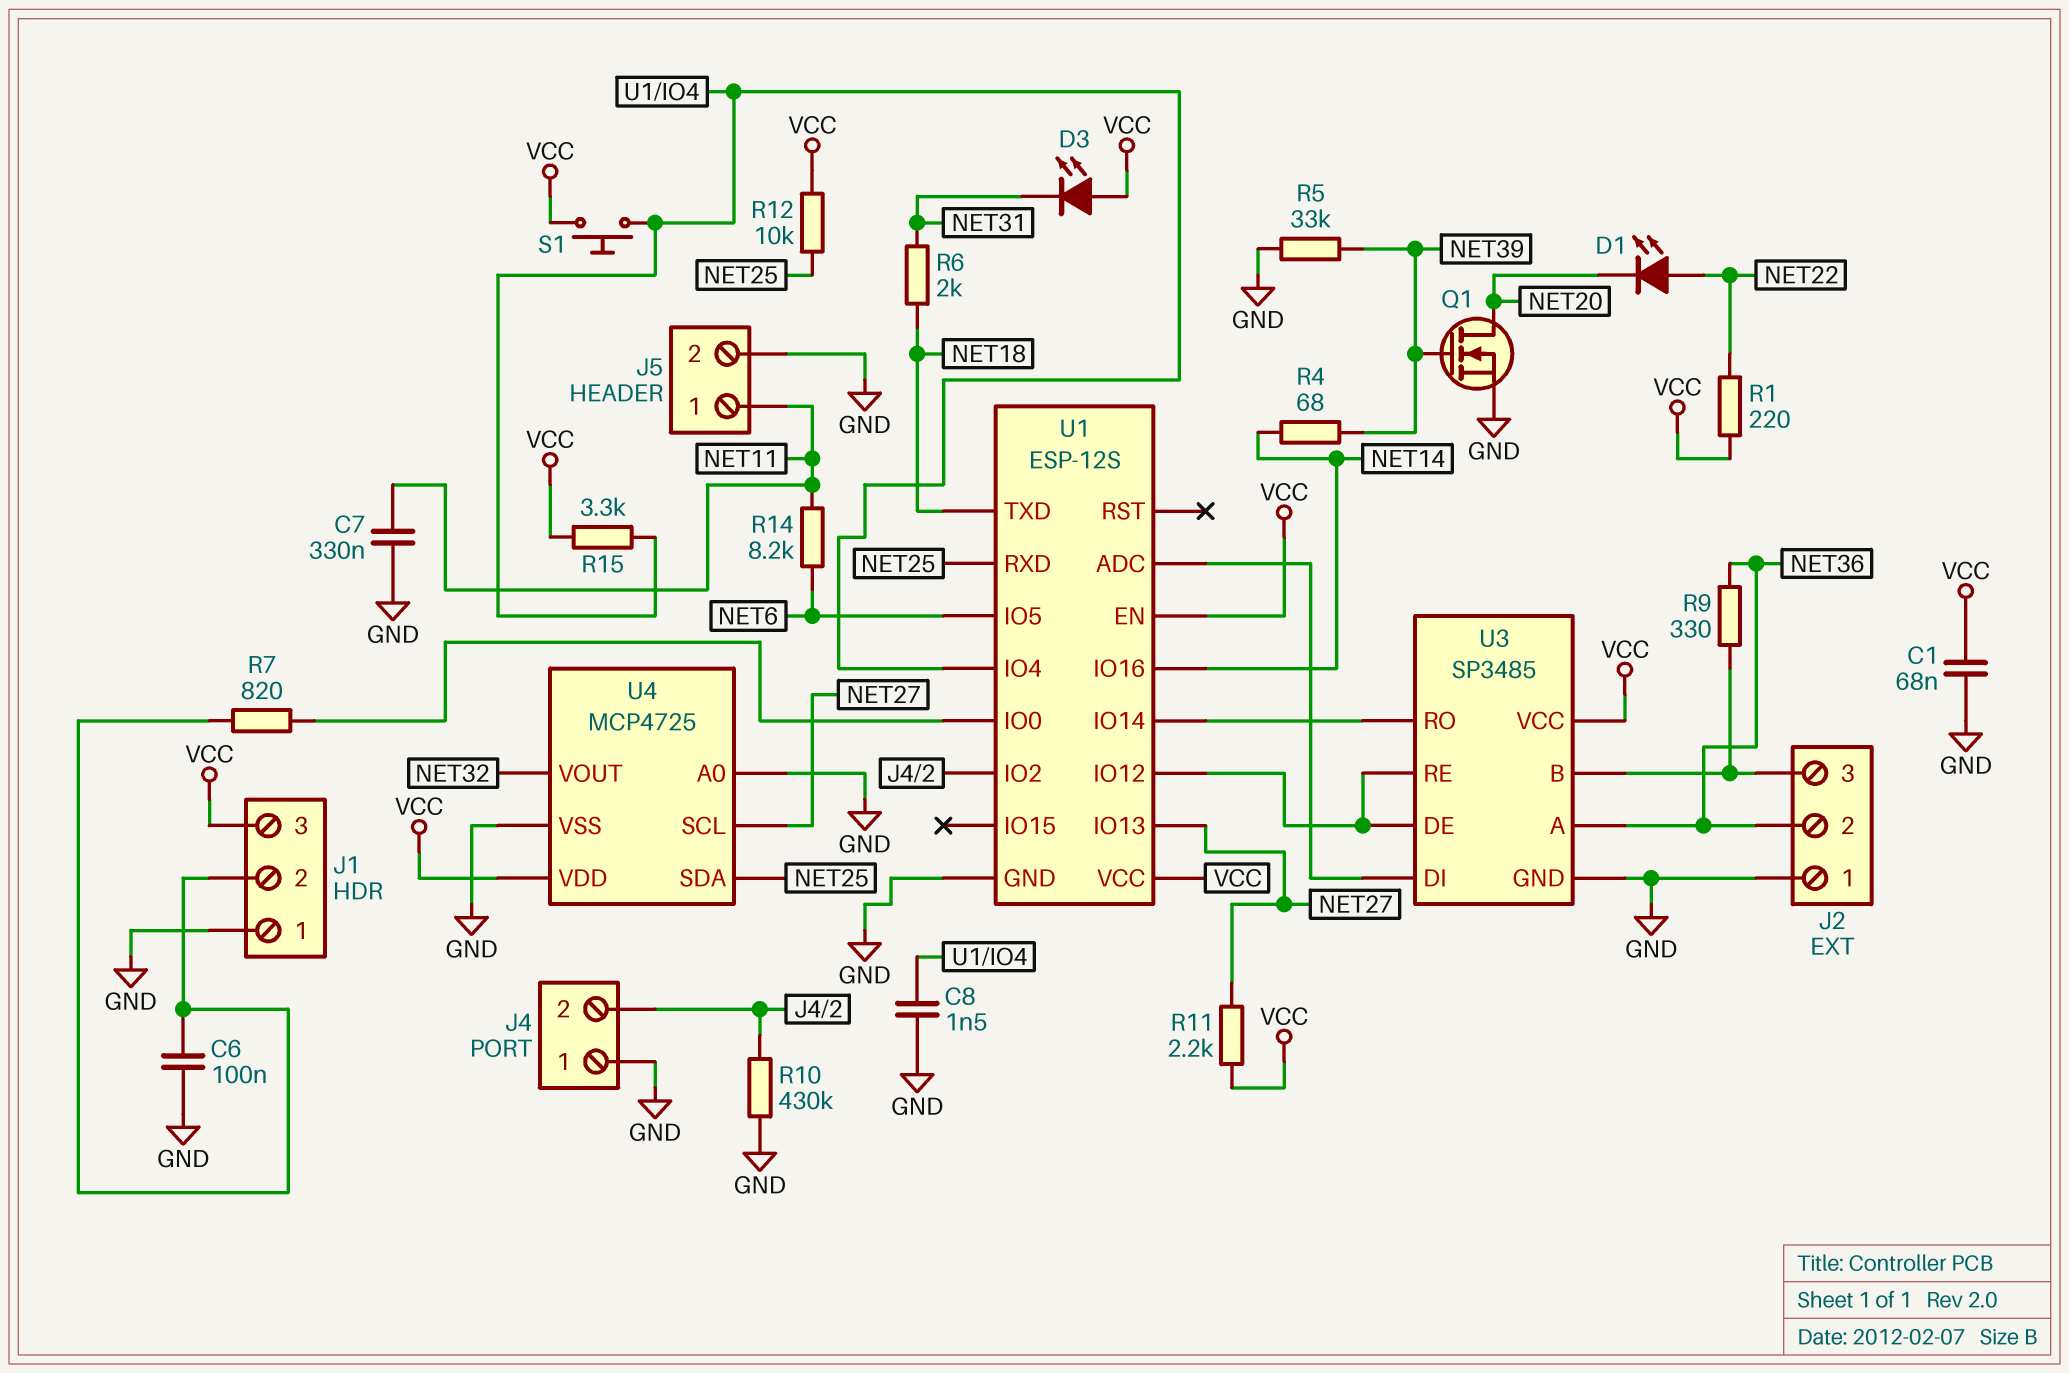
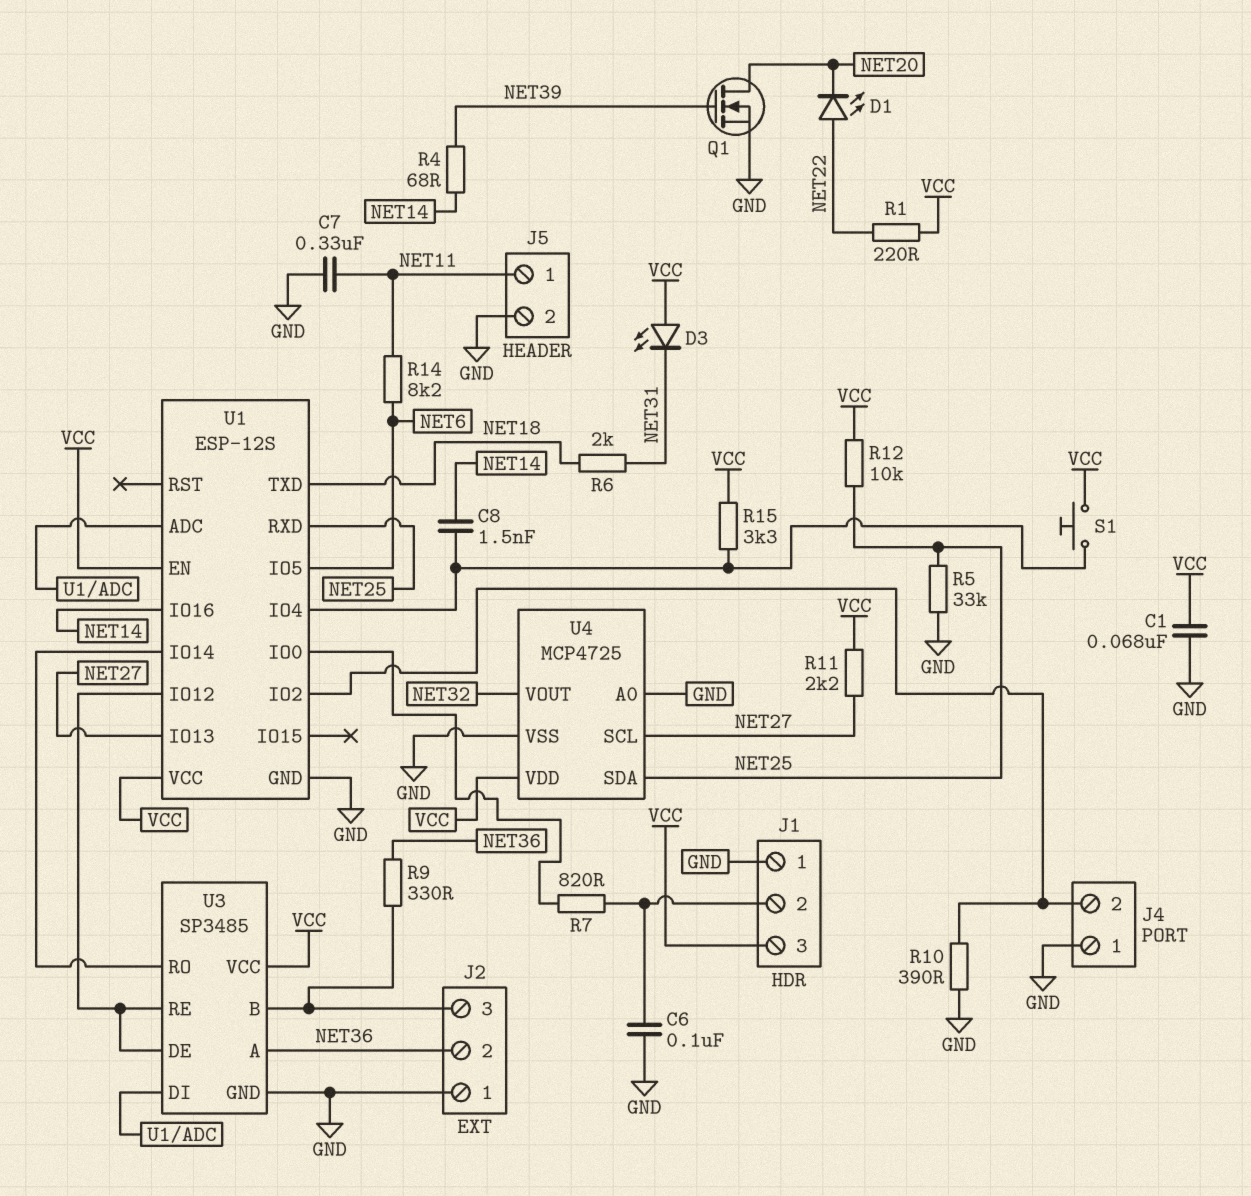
C8: 1.5nF (GND, U1/IO4) -> 1.5nF (NET14, U1/IO4)
R5: 33k (GND, NET39) -> 33k (GND, NET25)
R10: 430k (GND, J4/2) -> 390 (GND, J4/2)

